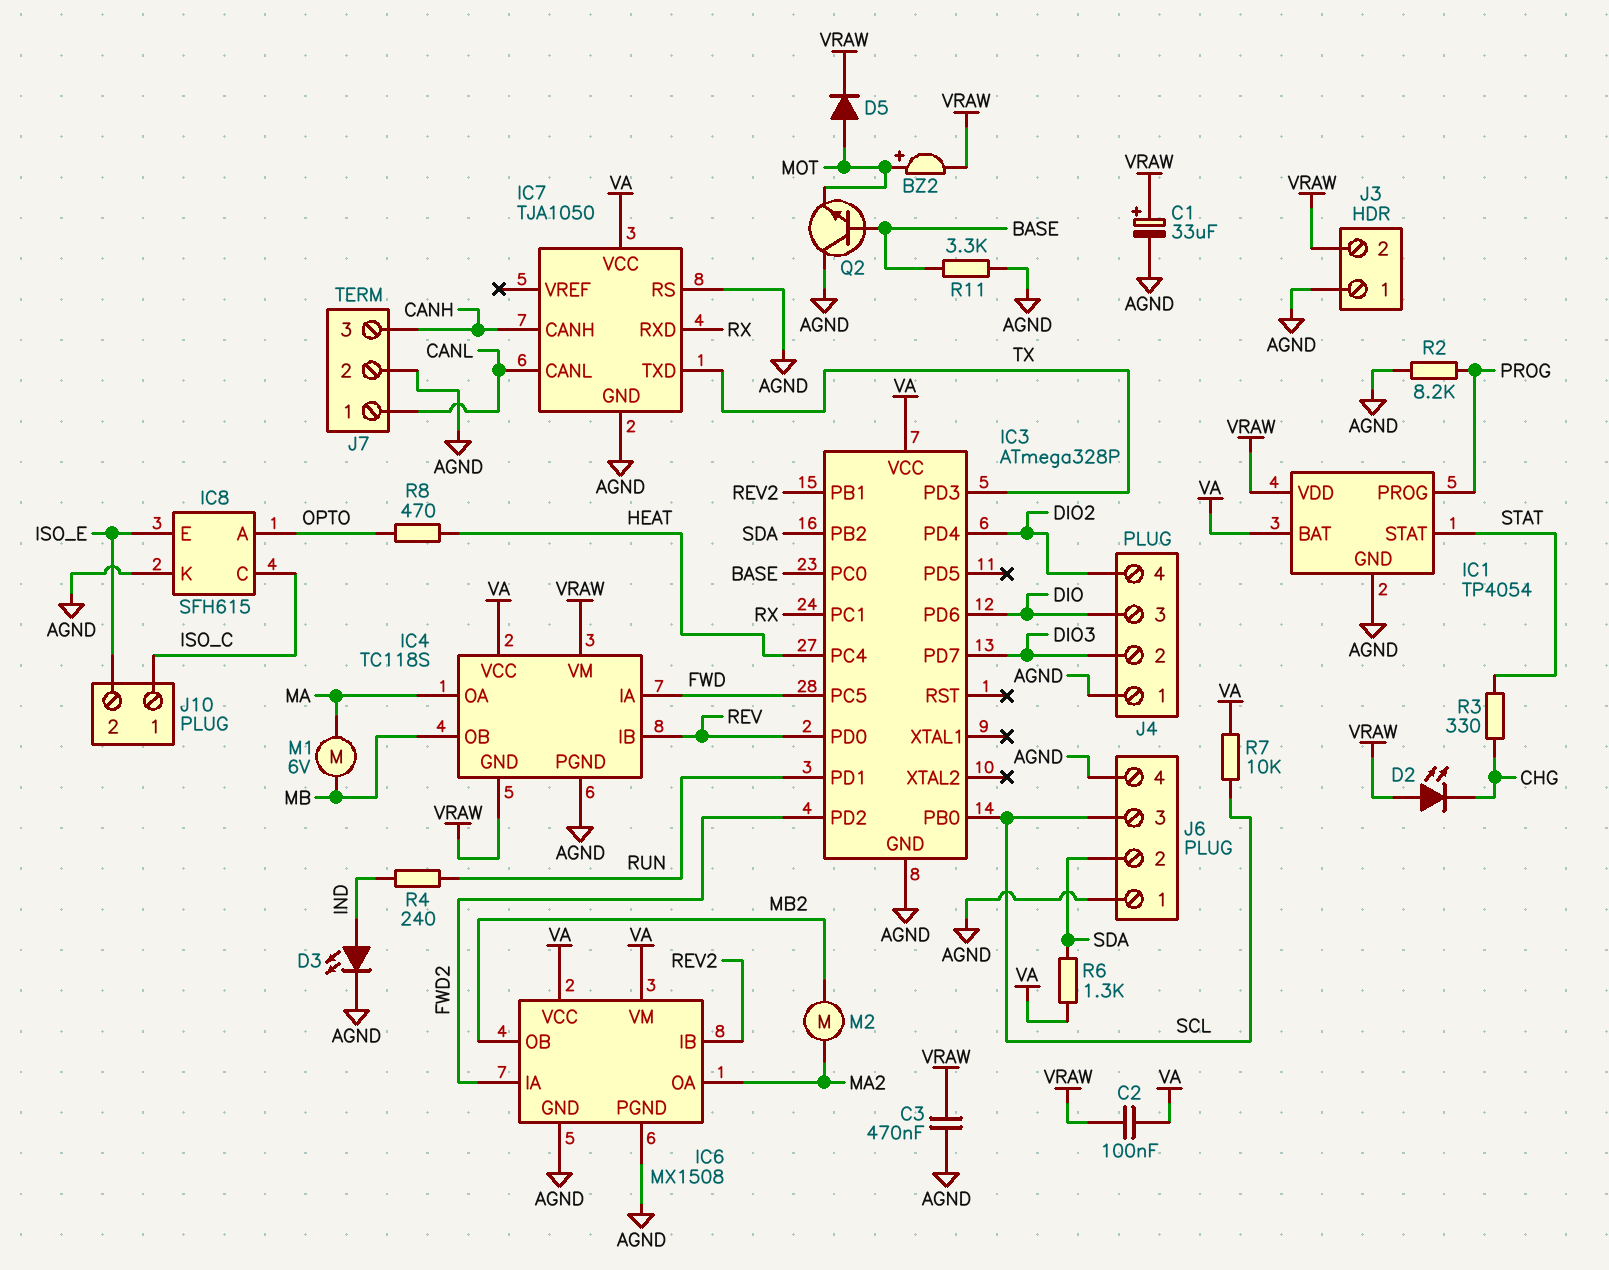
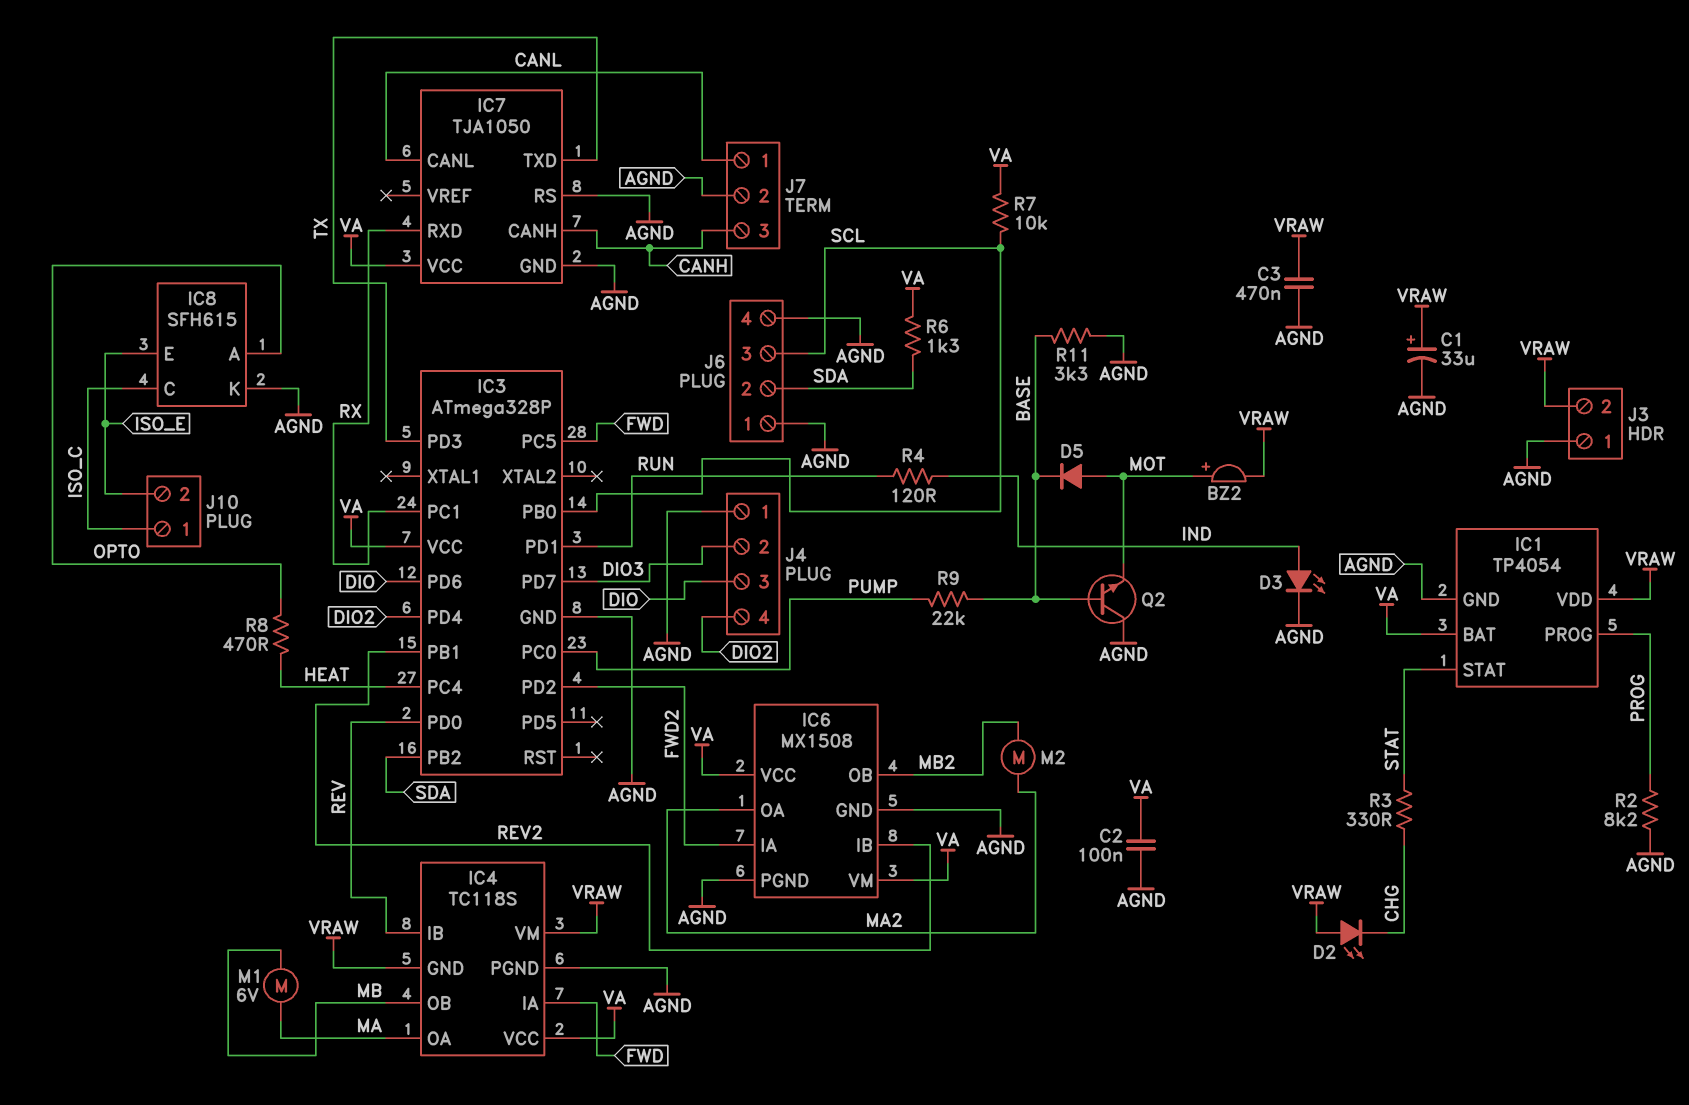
C2: 100nF (VA, VRAW) -> 100nF (AGND, VA)
D5: diode (A MOT, K VRAW) -> diode (A MOT, K BASE)
IC3 pin PC0: BASE -> PUMP
R4: 240 (IND, RUN) -> 120 (IND, RUN)
R9: none -> 22k (BASE, PUMP)

